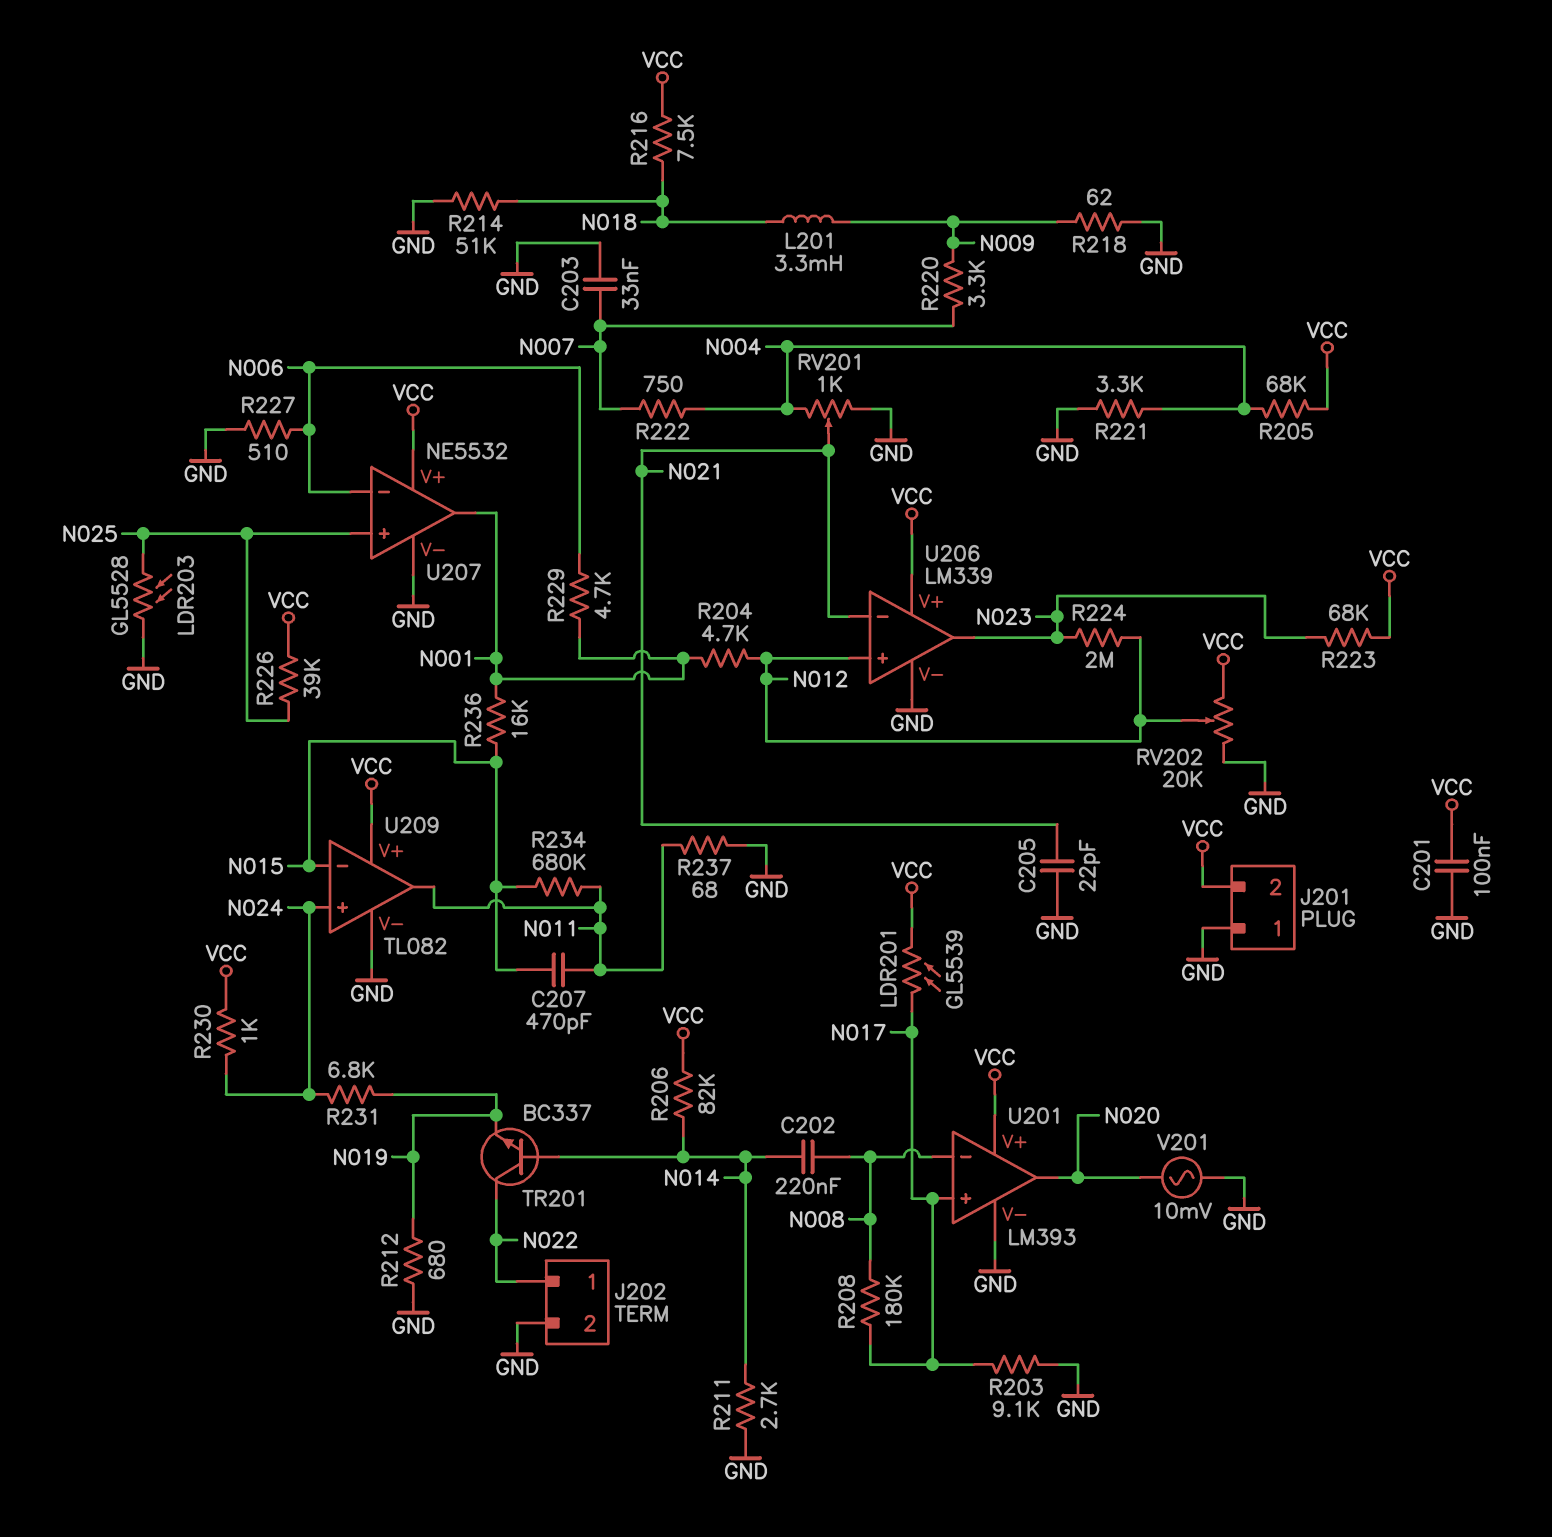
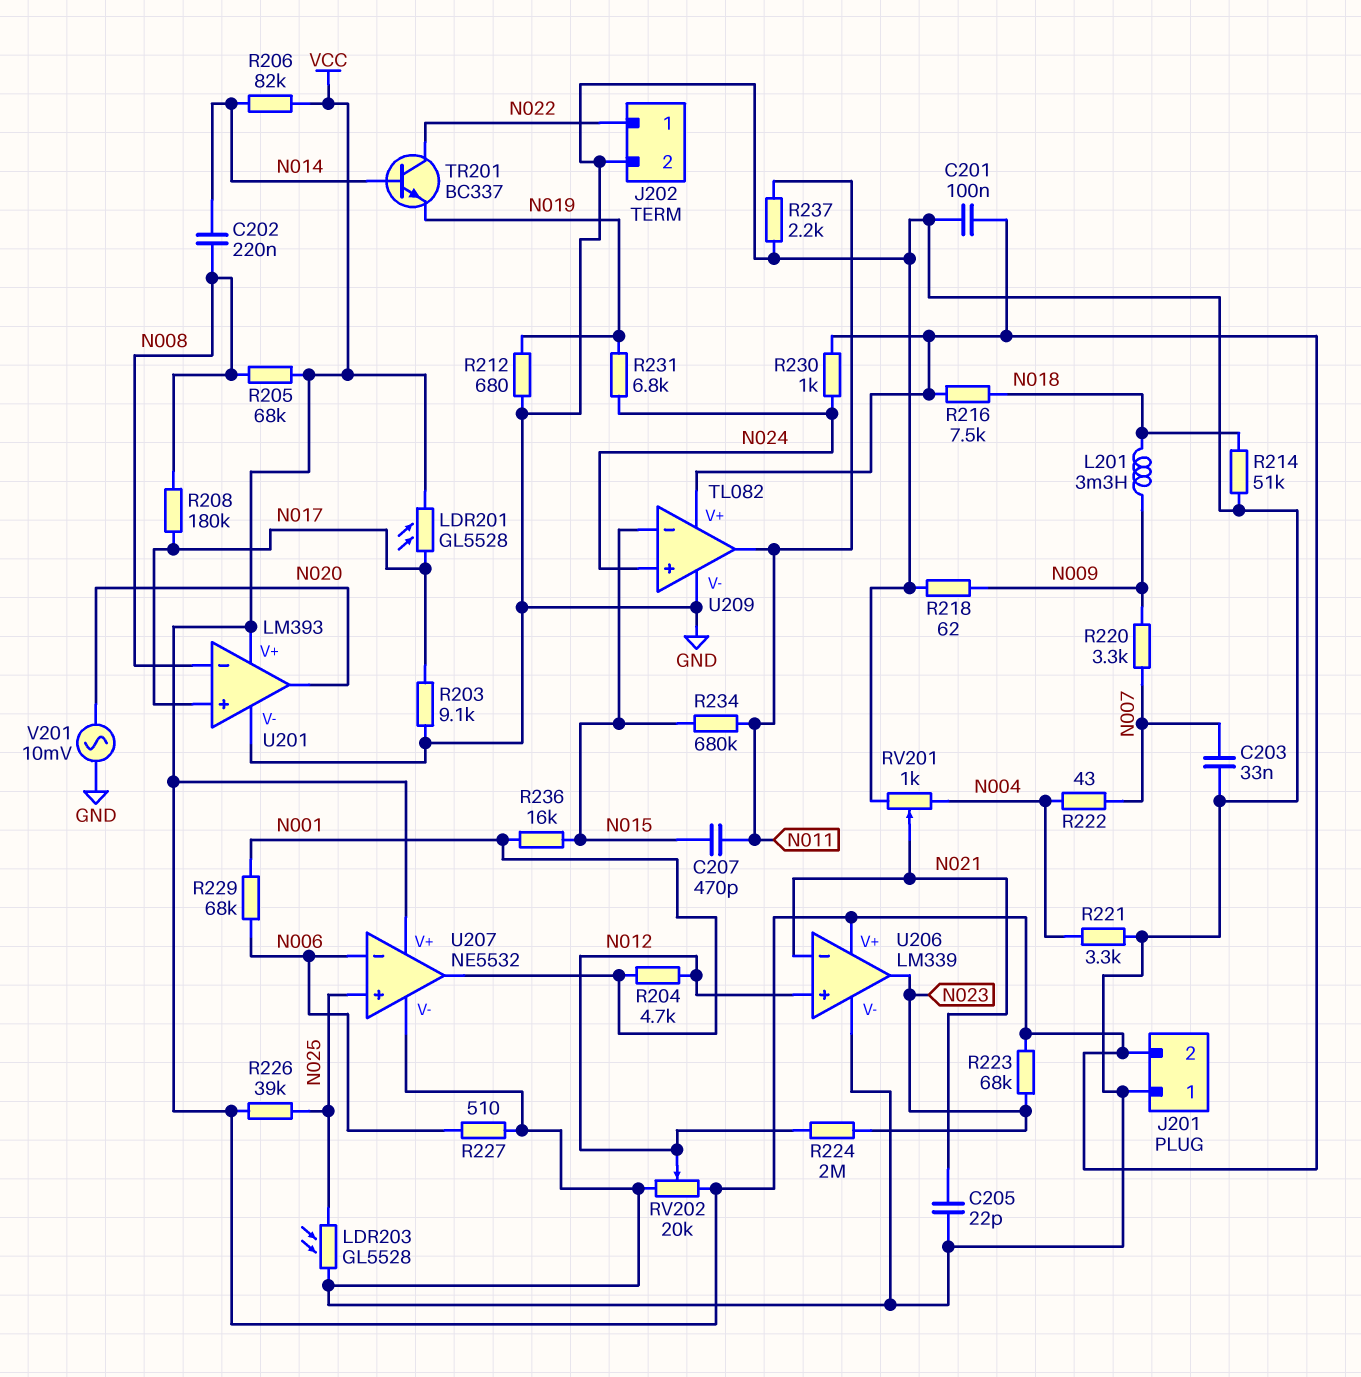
LDR201: GL5539 (N017, VCC) -> GL5528 (N017, VCC)
R205: 68k (N004, VCC) -> 68k (N008, VCC)
R211: 2.7k (GND, N014) -> none
R222: 750 (N004, N007) -> 43 (N004, N007)
R229: 4.7k (N001, N006) -> 68k (N001, N006)
R237: 68 (GND, N011) -> 2.2k (GND, N011)

